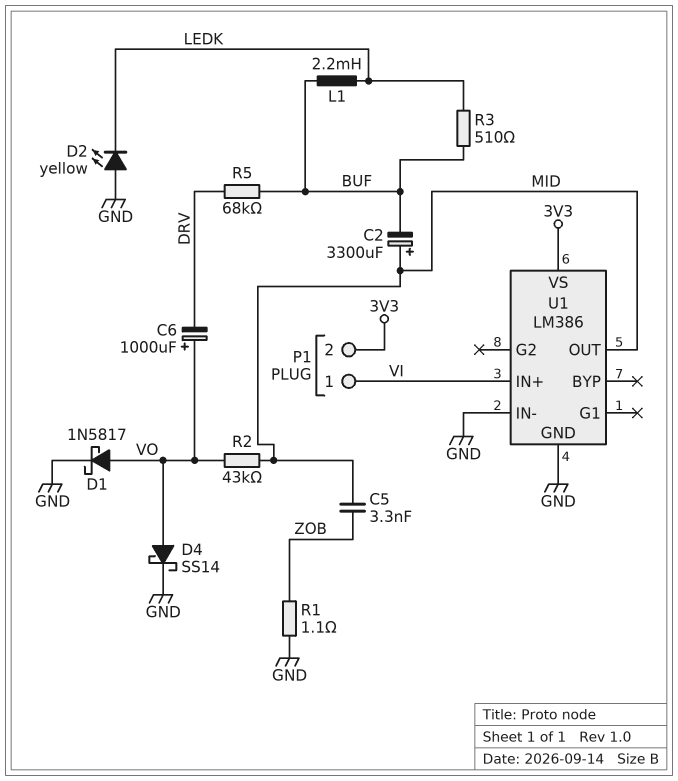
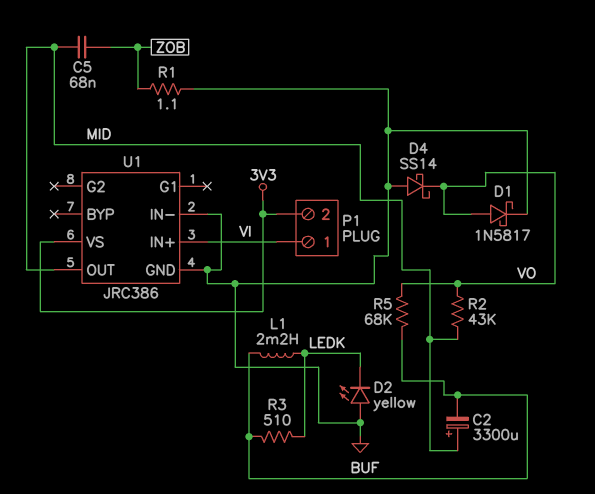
C5: 3.3nF (MID, ZOB) -> 68nF (MID, ZOB)
C6: 1000uF (plus VO, minus DRV) -> none
D4: schottky SS14 (A VO, K GND) -> schottky SS14 (A GND, K VO)
R5: 68k (BUF, DRV) -> 68k (BUF, VO)
U1: LM386 -> JRC386

